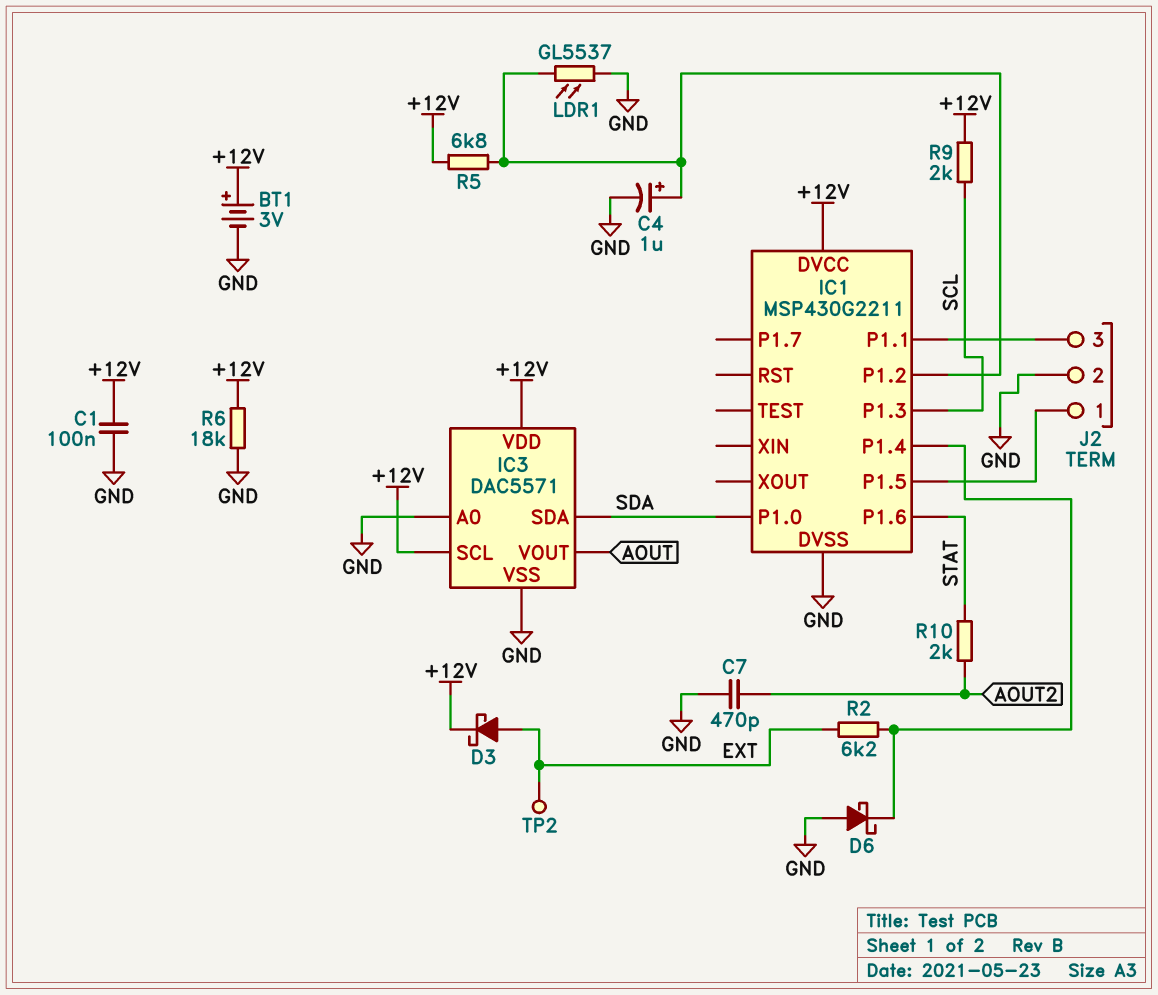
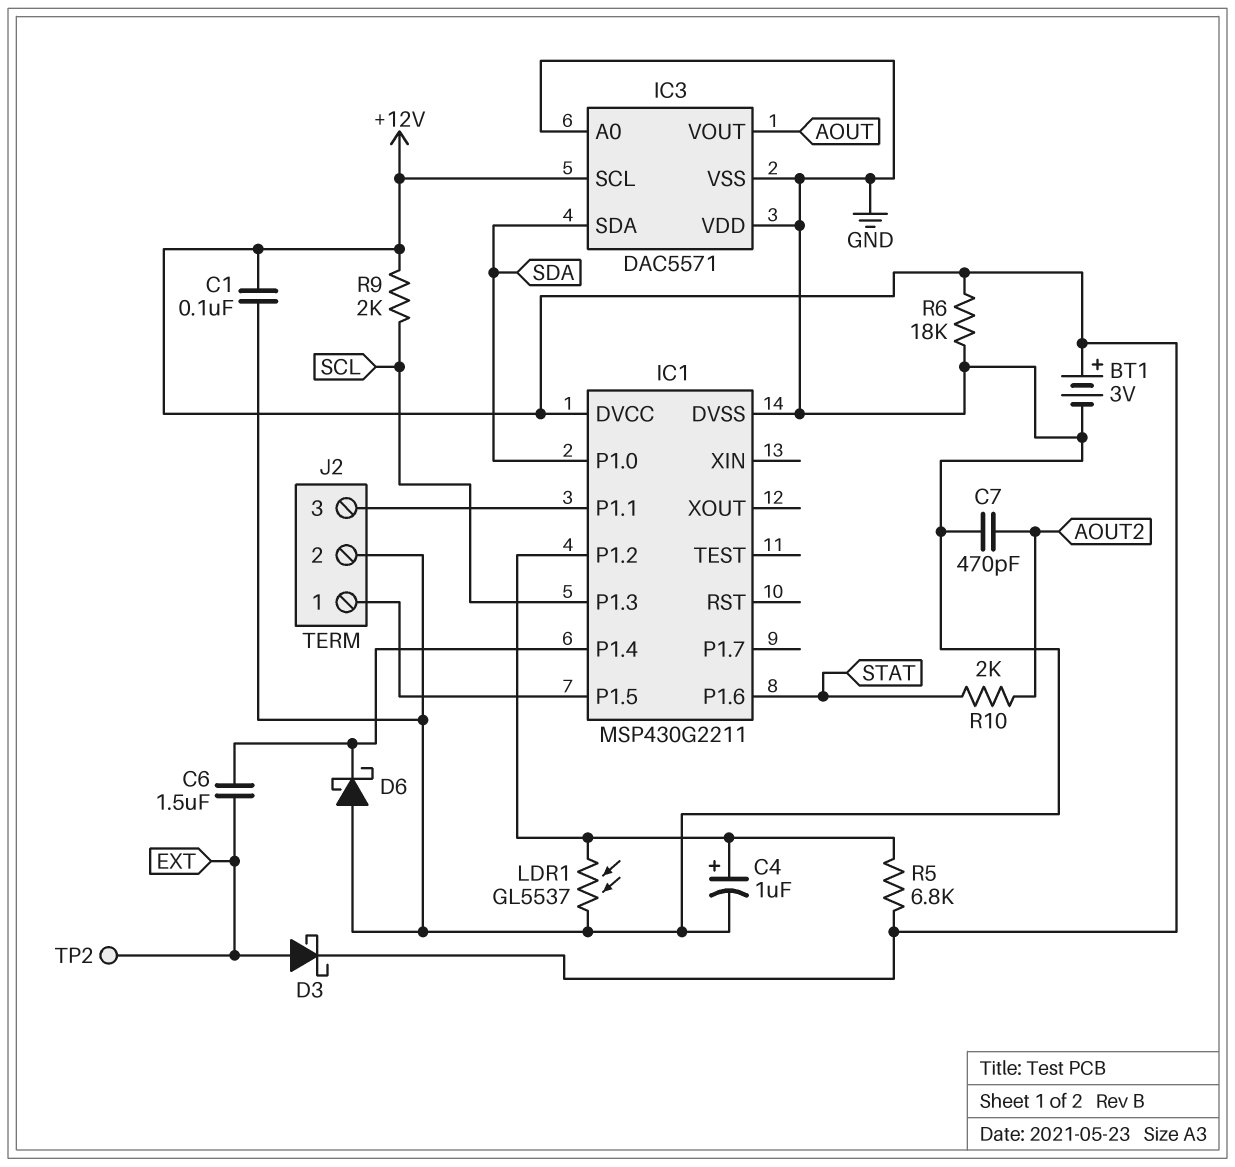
C6: none -> 1.5uF (EXT, IC1/P1.4)
IC3 pin VDD: +12V -> GND
R2: 6.2k (EXT, IC1/P1.4) -> none

